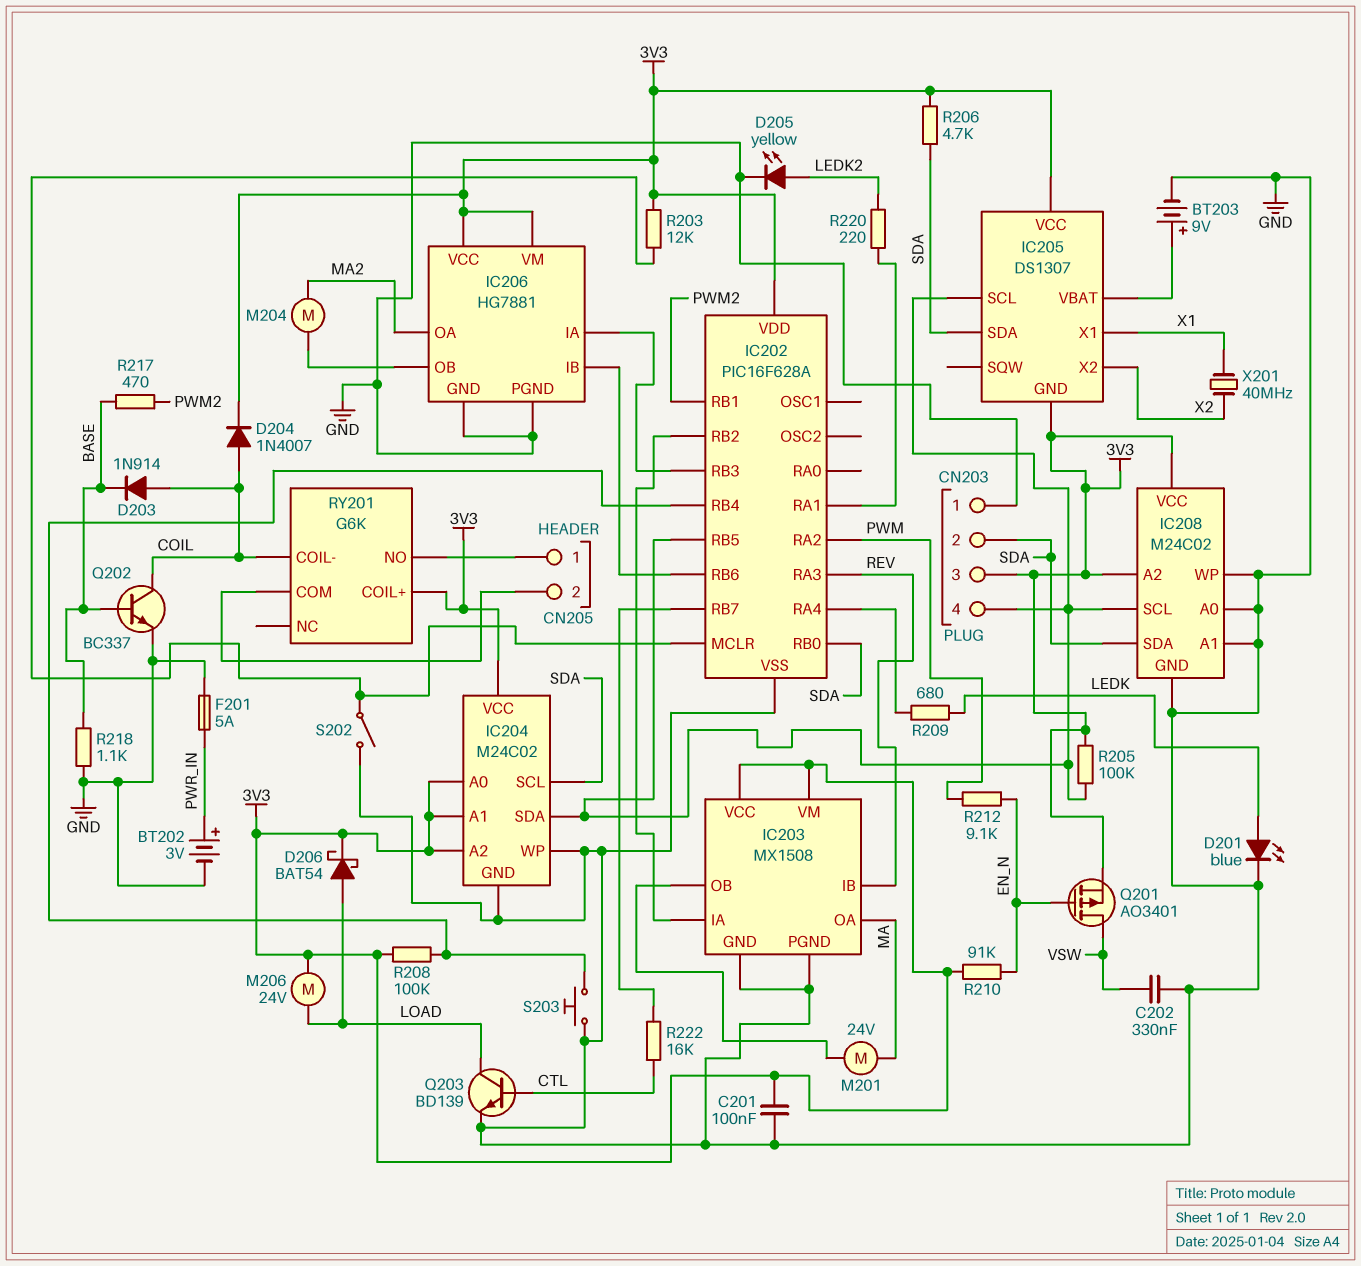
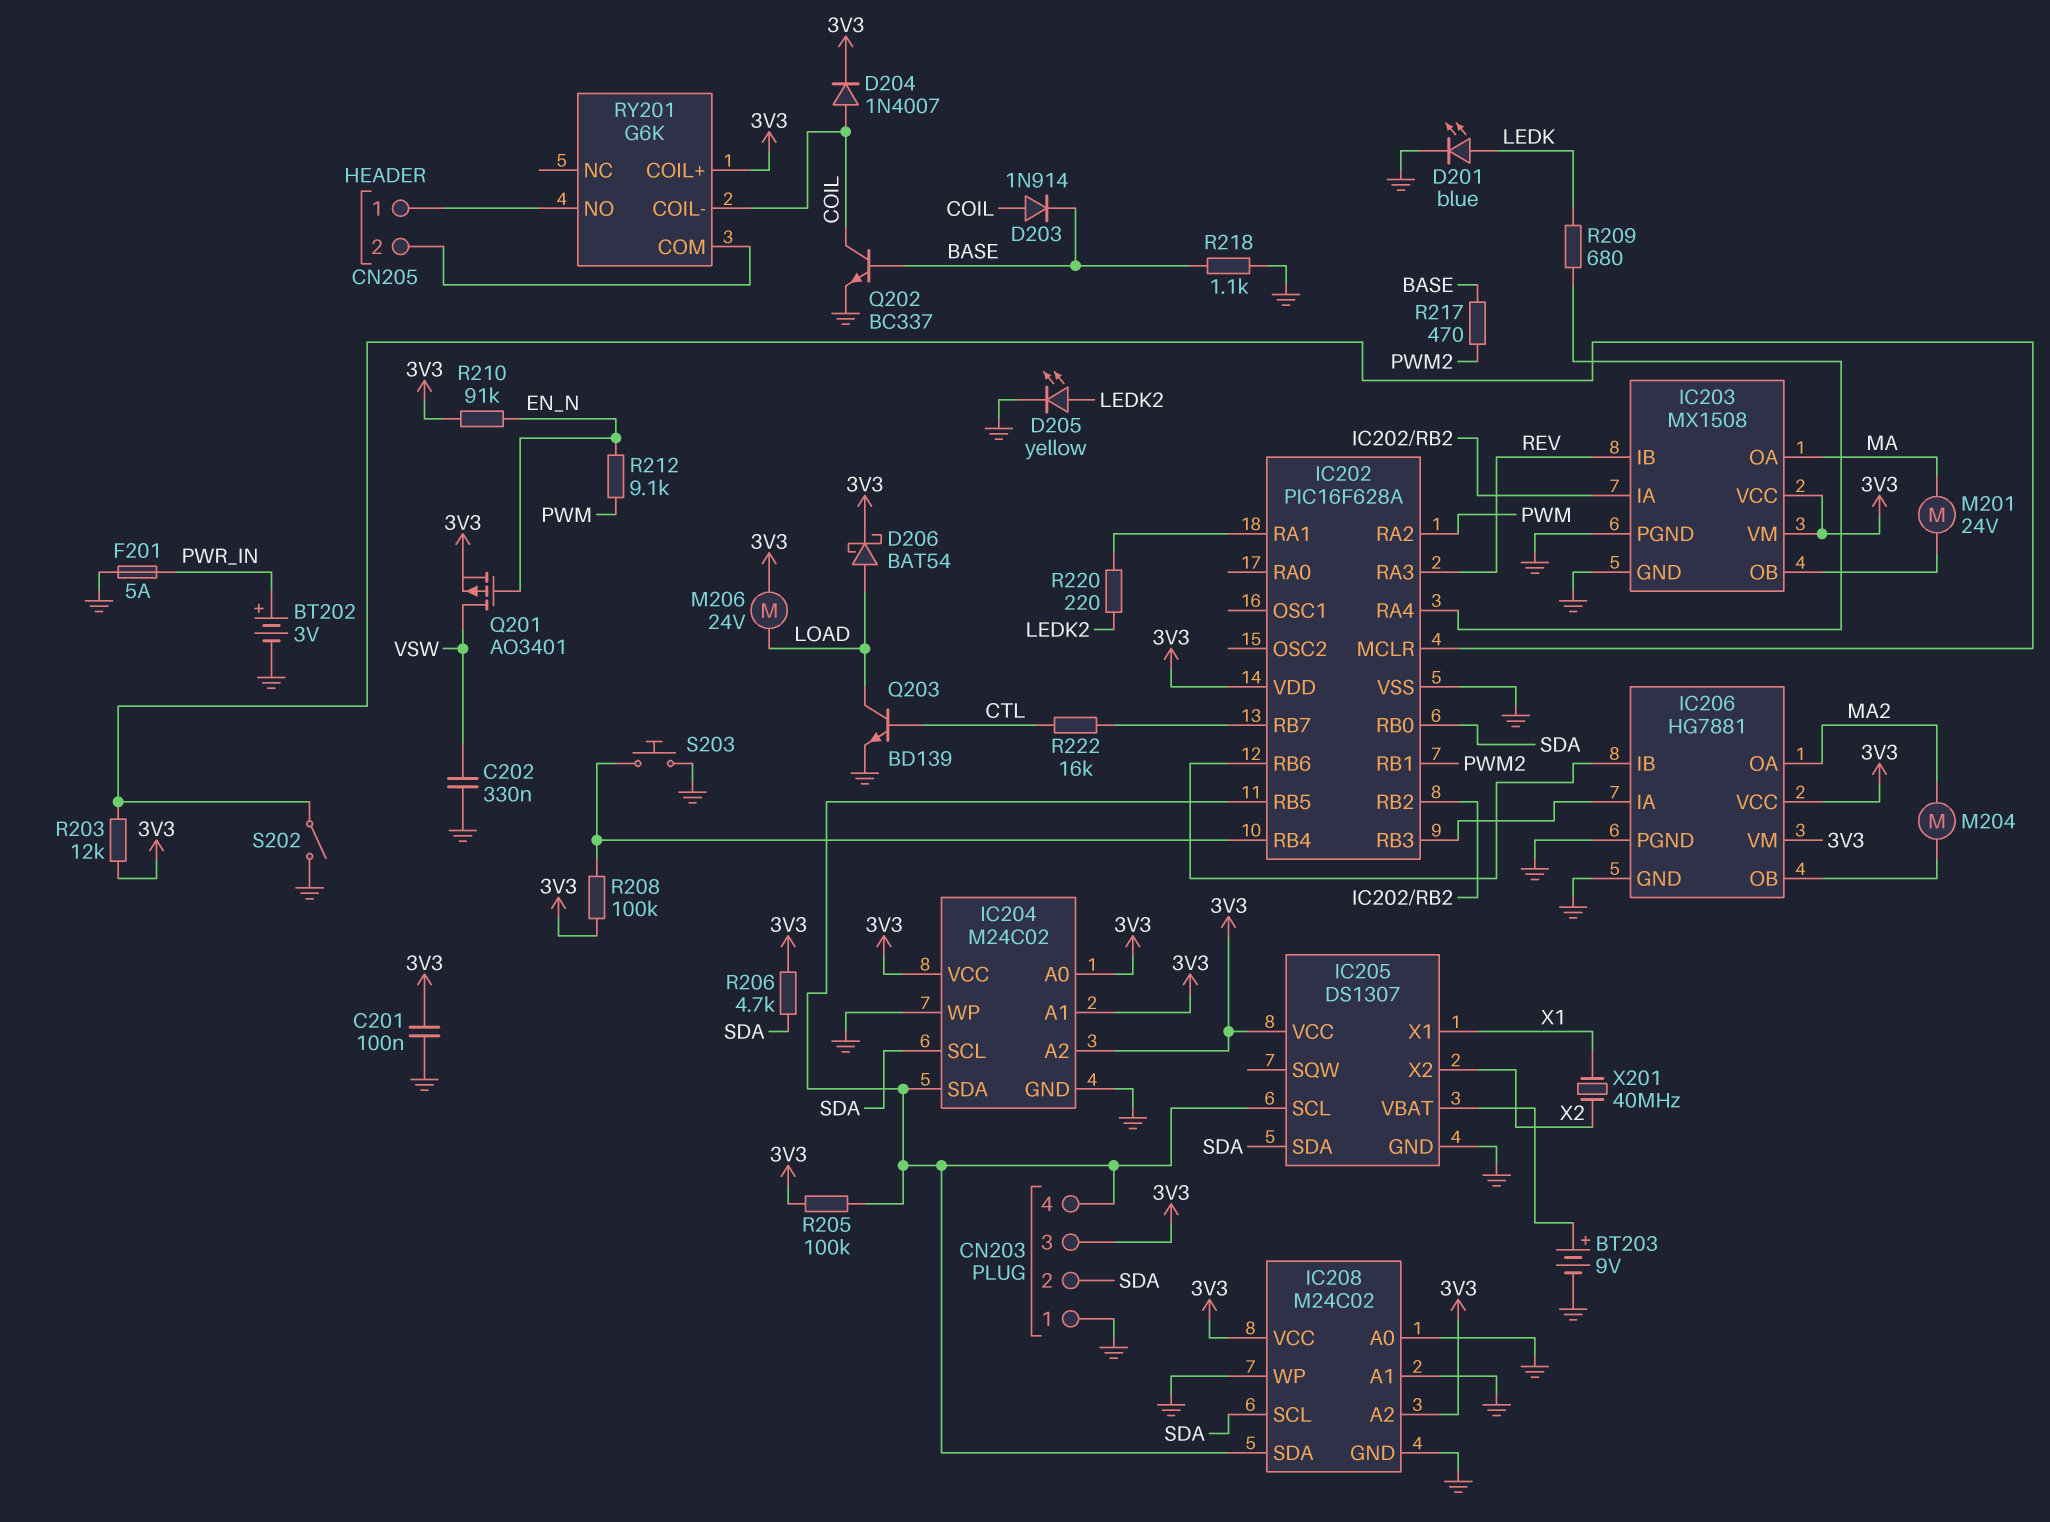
IC205 pin GND: 3V3 -> GND
IC208 pin SCL: CN203/4 -> SDA
IC208 pin SDA: SDA -> CN203/4

